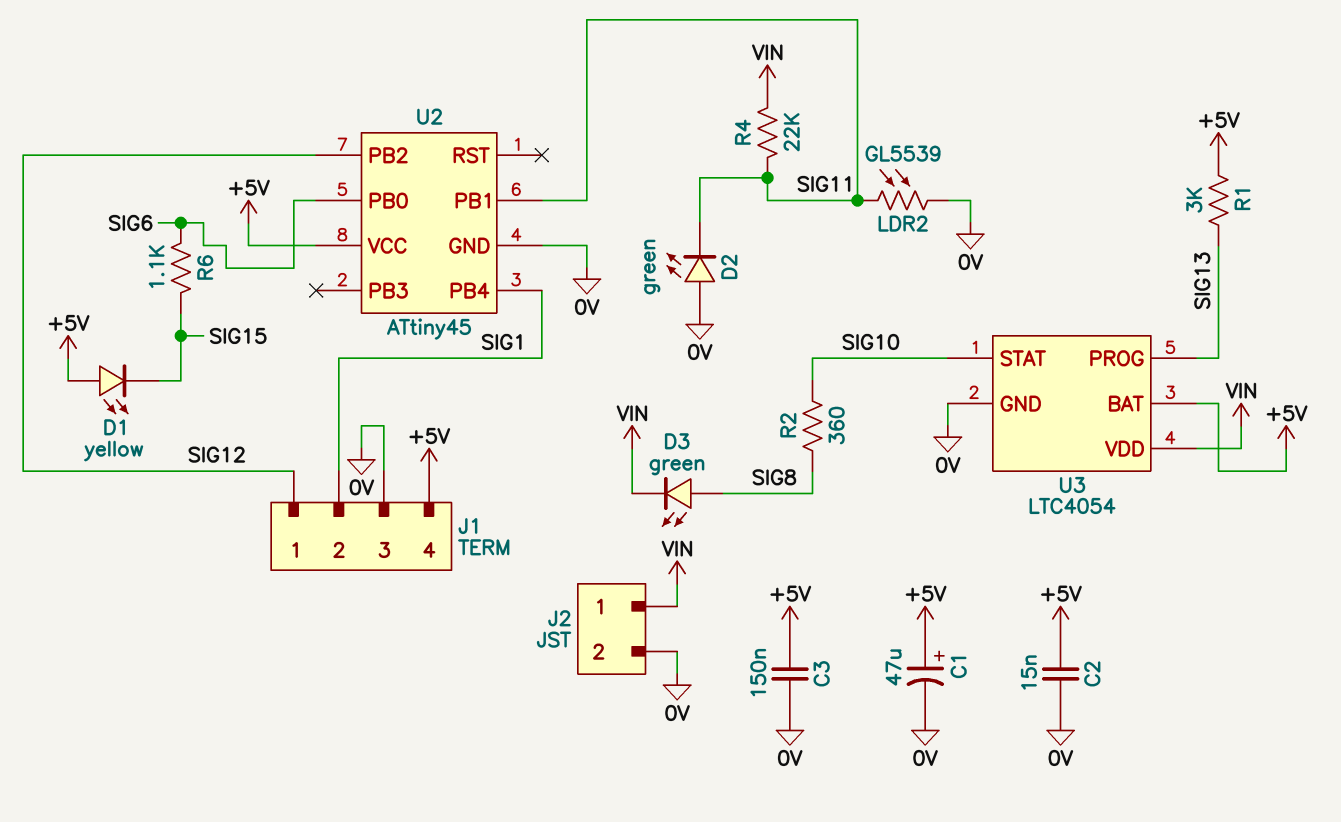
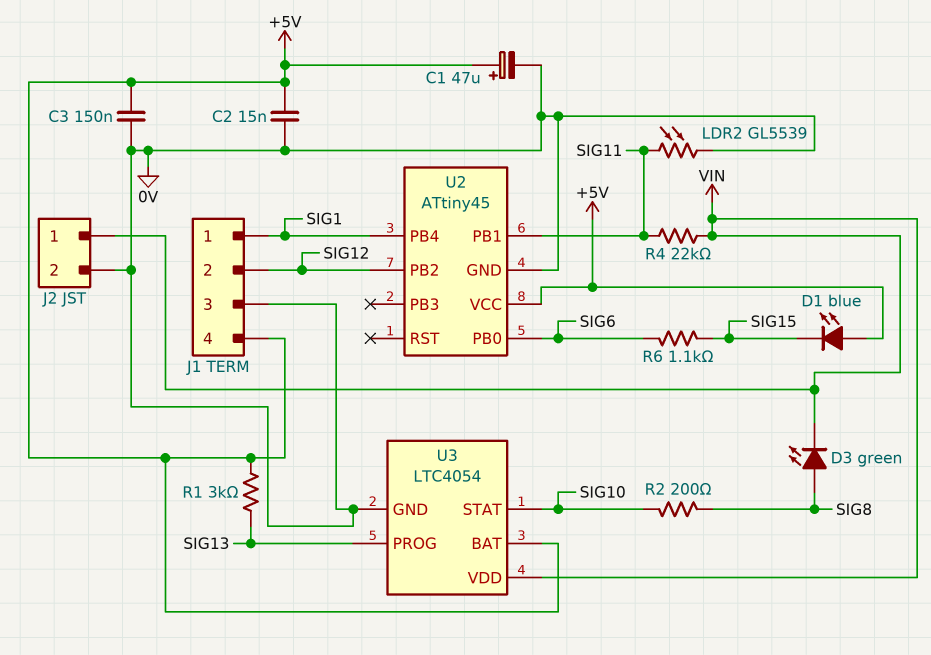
D1: LED yellow (A +5V, K SIG15) -> LED blue (A +5V, K SIG15)
D2: LED green (A 0V, K SIG11) -> none
J1 pin 1: SIG12 -> SIG1
J1 pin 2: SIG1 -> SIG12
R2: 360 (SIG8, SIG10) -> 200 (SIG8, SIG10)

